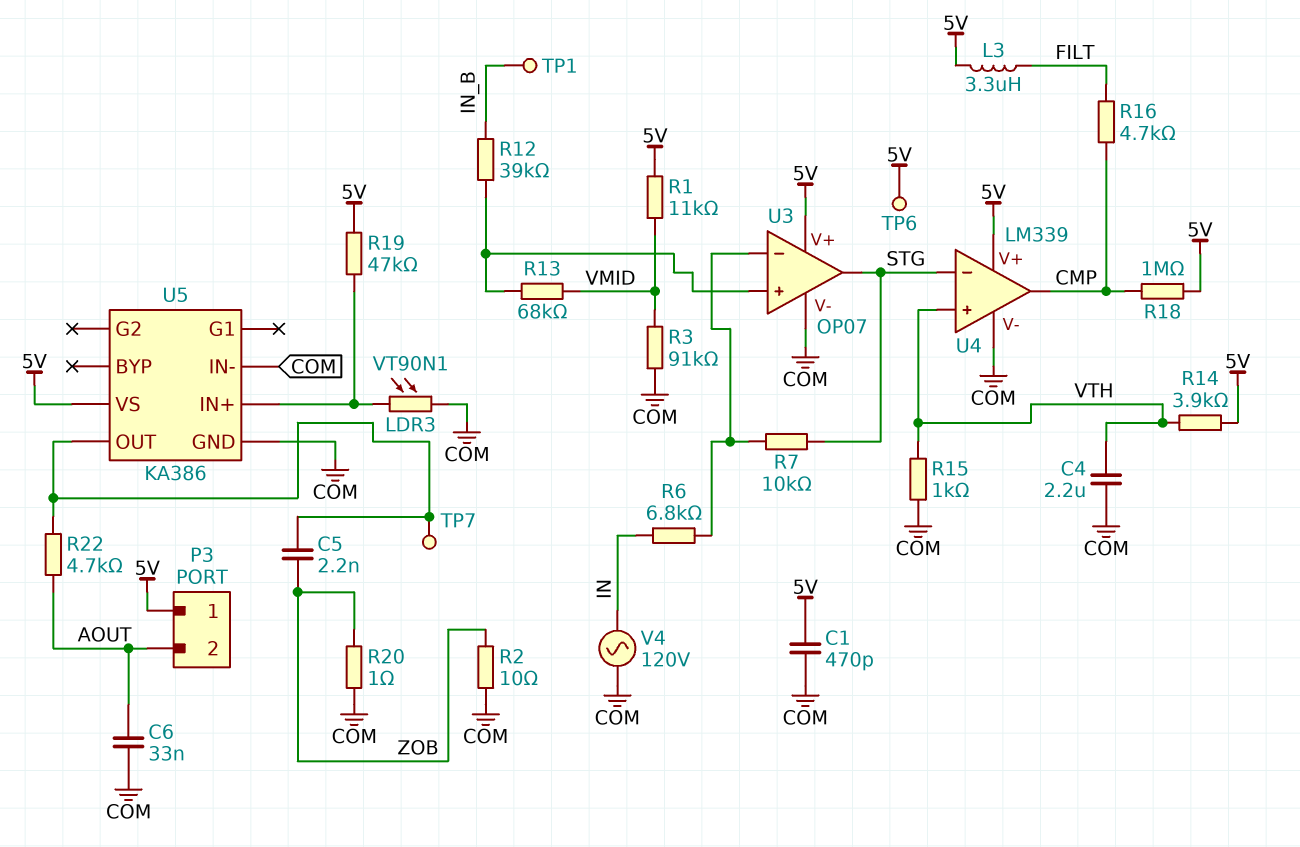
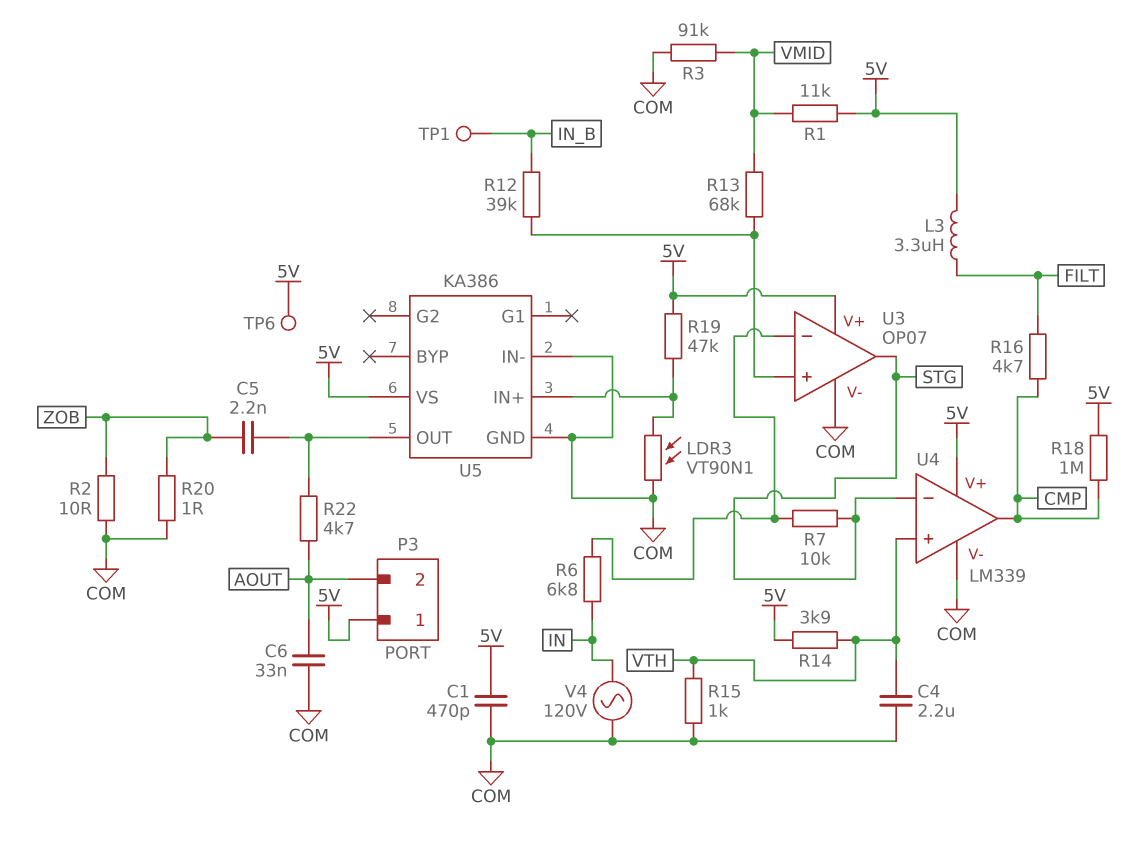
TP7: test point (U5/OUT) -> none

